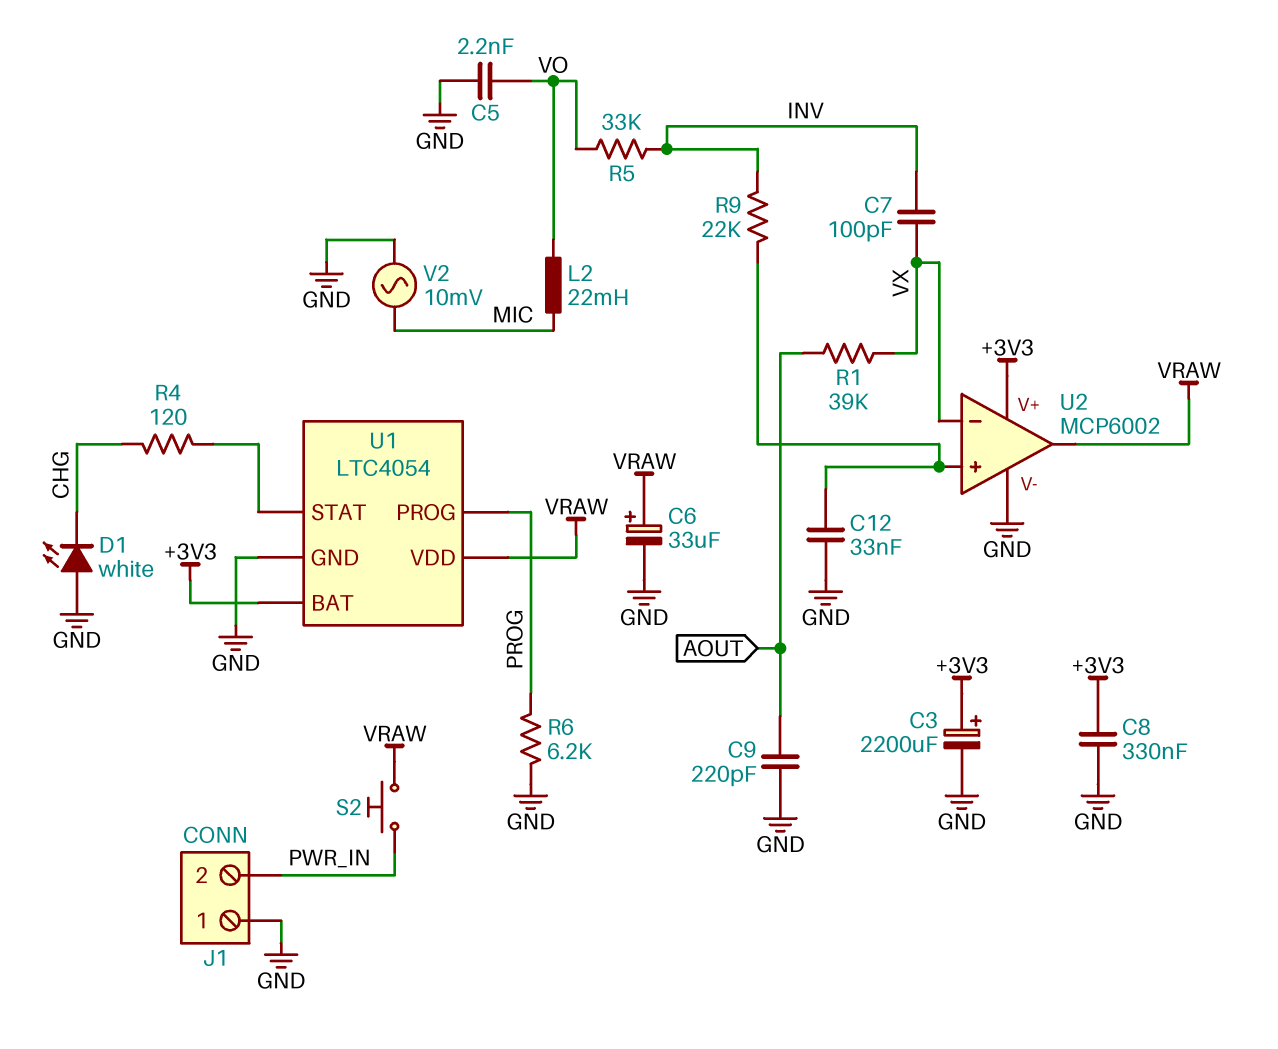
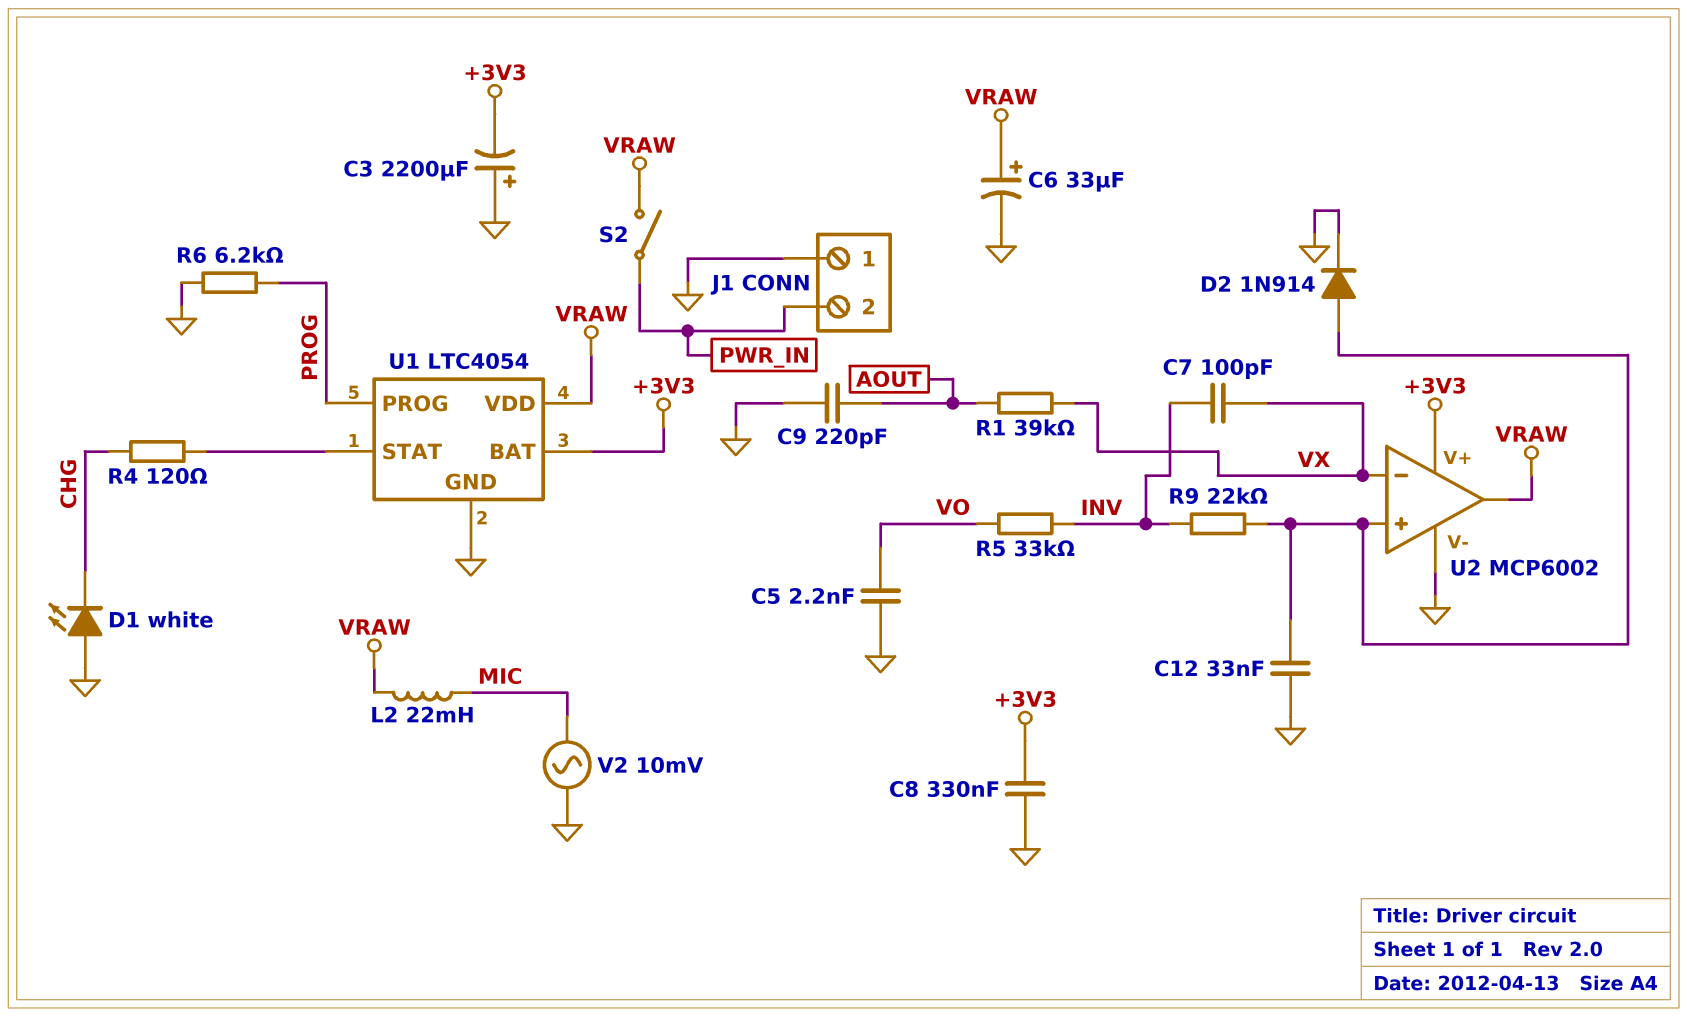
C3: 2200uF (plus +3V3, minus GND) -> 2200uF (plus GND, minus +3V3)
D2: none -> diode 1N914 (A U2/in+, K GND)
L2: 22mH (MIC, VO) -> 22mH (MIC, VRAW)
S2: button (PWR_IN, VRAW) -> switch (PWR_IN, VRAW)

